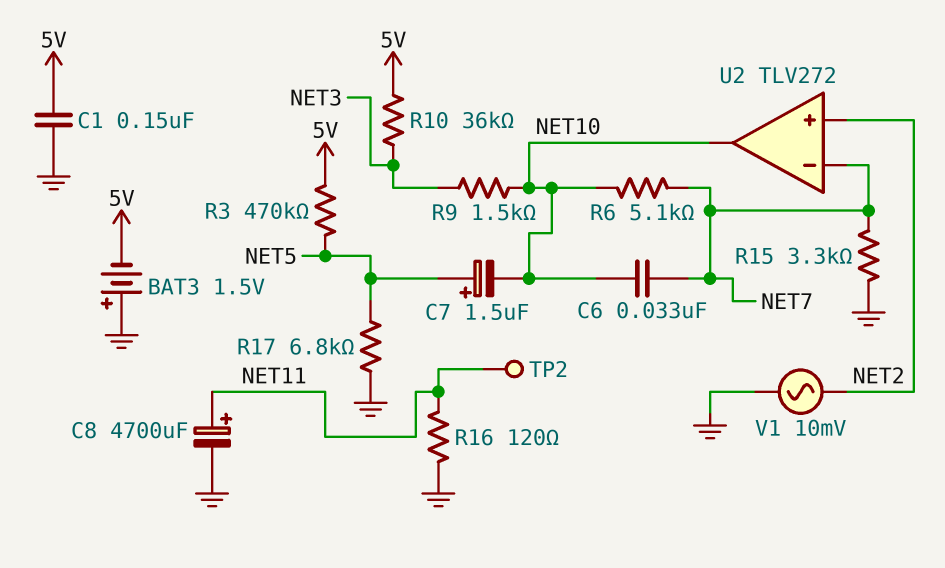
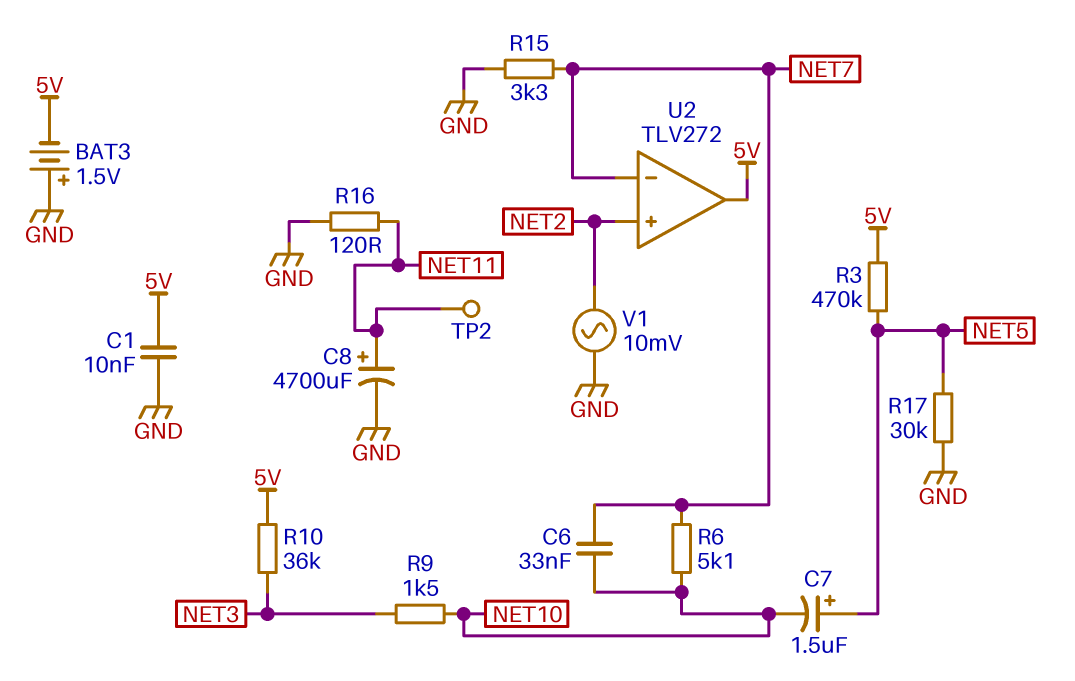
C1: 150nF (5V, GND) -> 10nF (5V, GND)
R17: 6.8k (GND, NET5) -> 30k (GND, NET5)
U2 pin out: NET10 -> 5V

